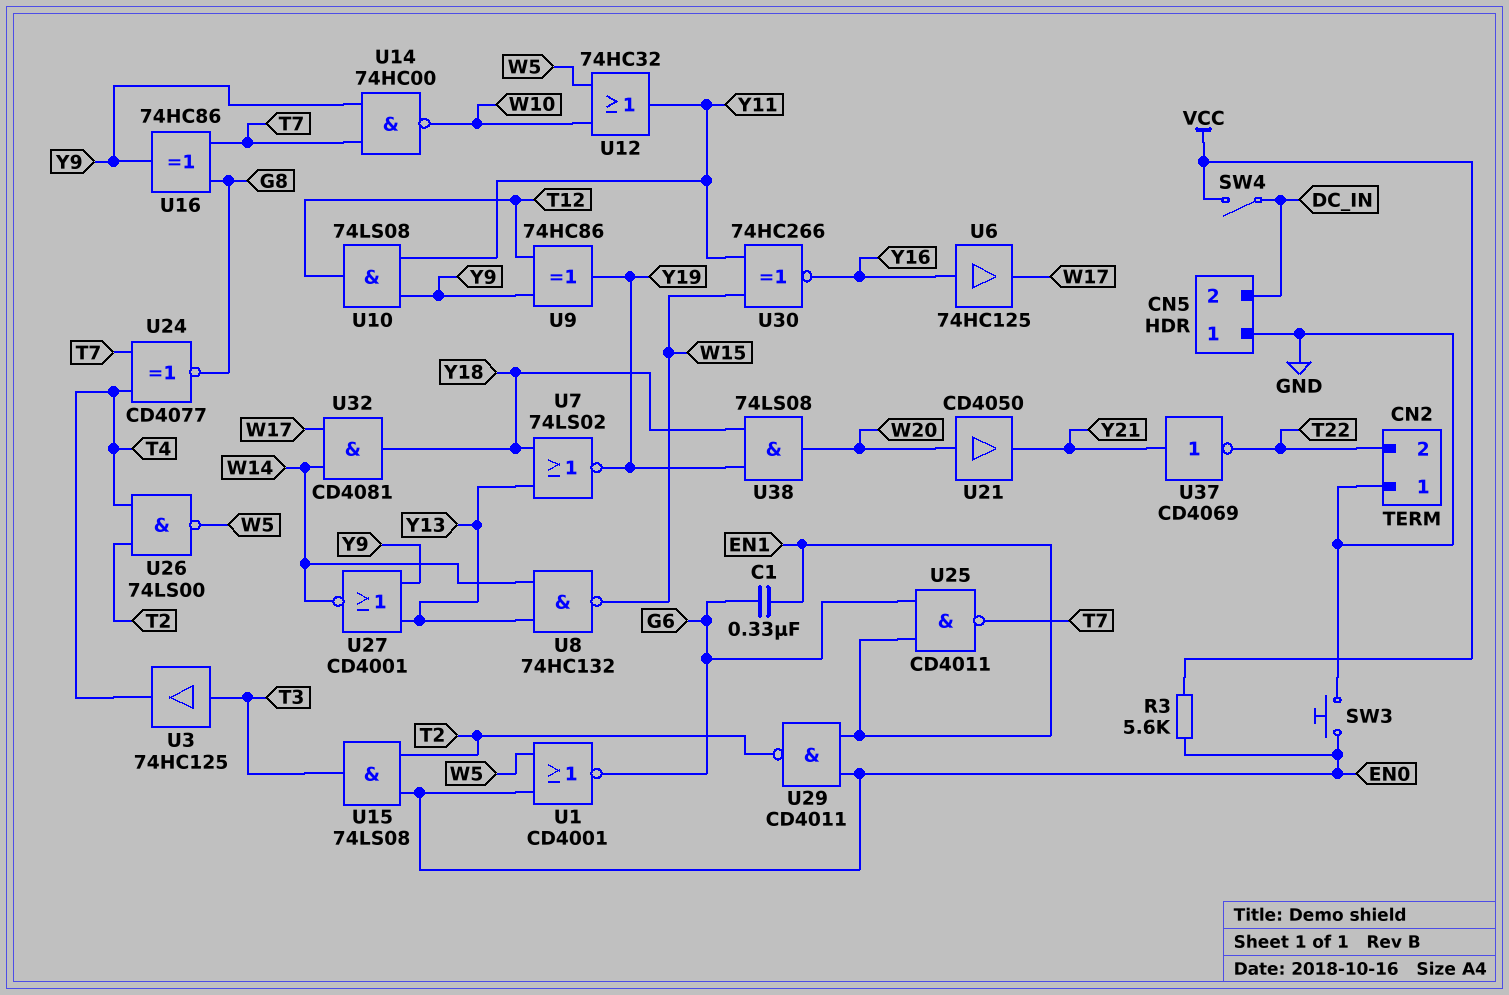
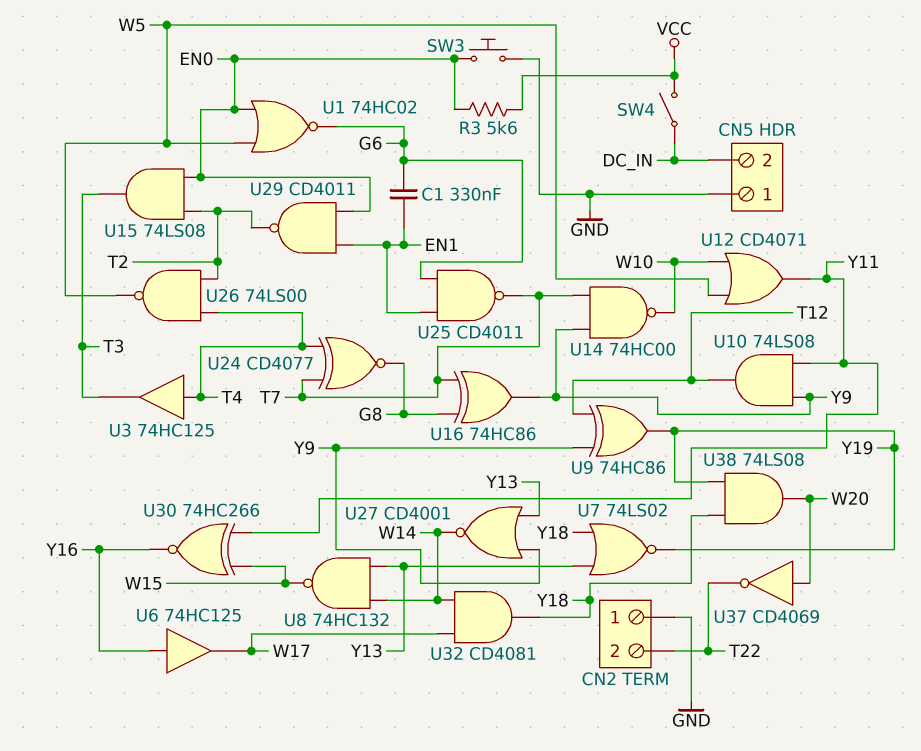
U1: NOR CD4001 (in EN0, in W5, out G6) -> NOR 74HC02 (in EN0, in W5, out G6)
U3: buffer 74HC125 (in T3, out T4) -> buffer 74HC125 (in T4, out T3)
U12: OR 74HC32 (in W5, in W10, out Y11) -> OR CD4071 (in W5, in W10, out Y11)
U21: buffer CD4050 (in W20, out Y21) -> none
U37: NOT CD4069 (in Y21, out T22) -> NOT CD4069 (in W20, out T22)

